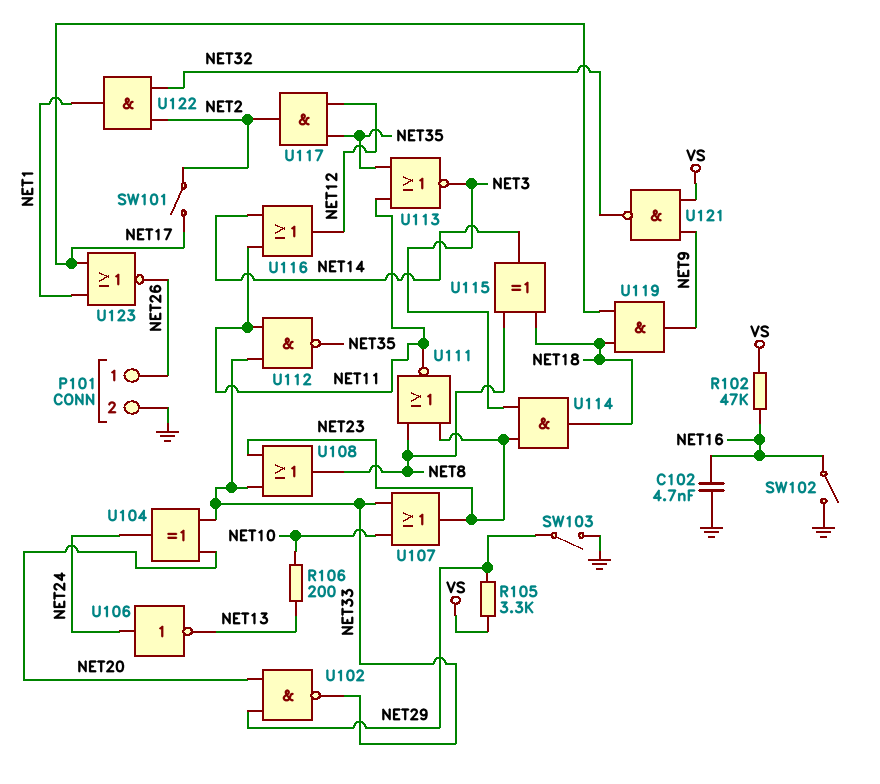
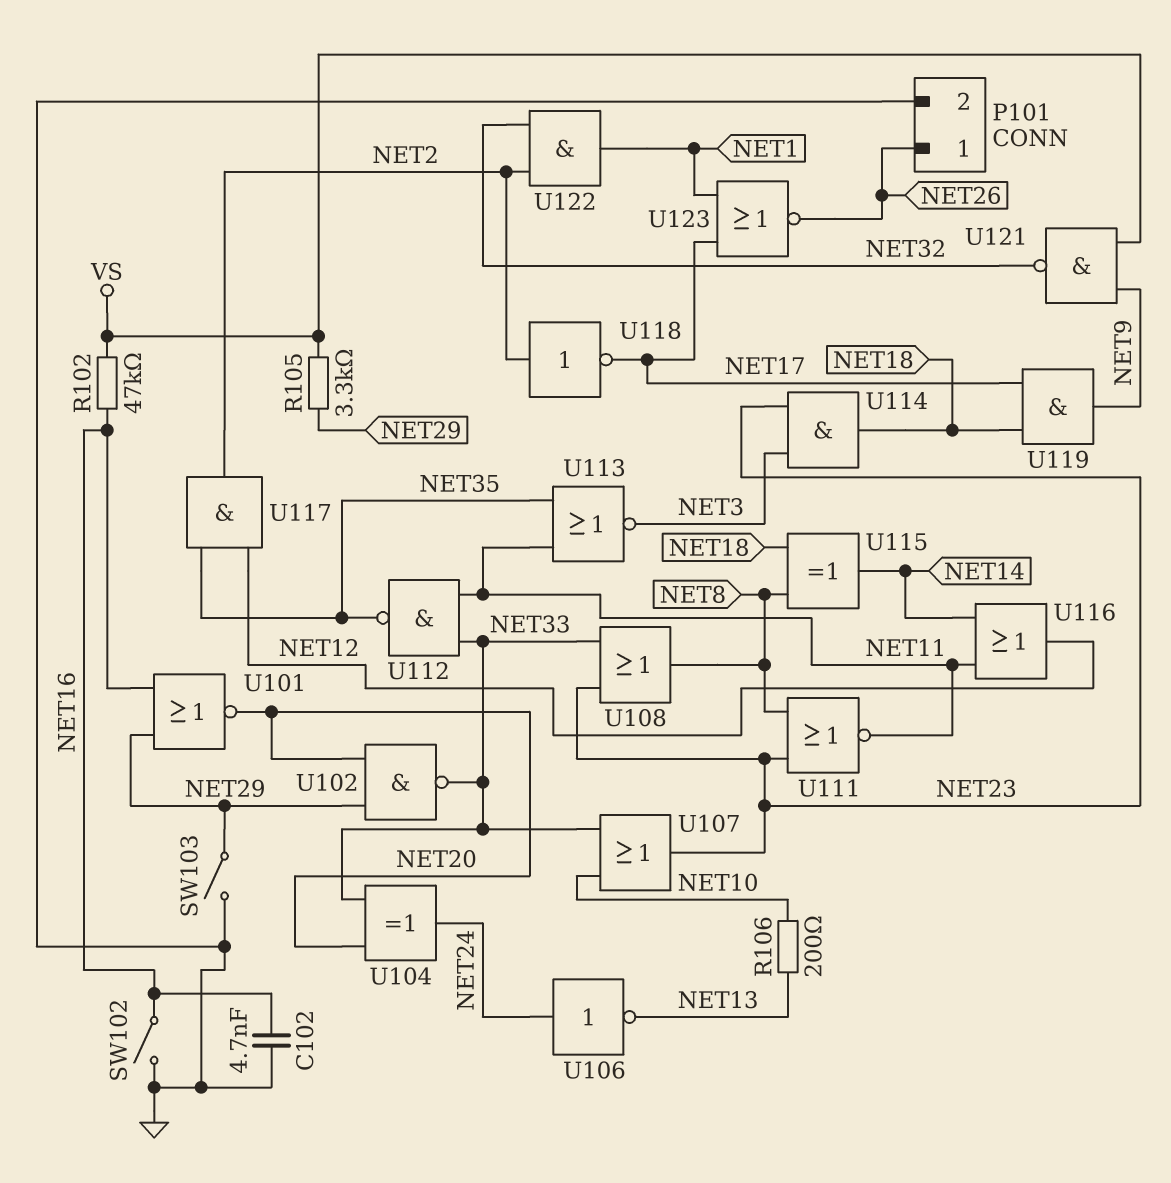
SW101: switch (NET2, NET17) -> none
U101: none -> NOR (in NET16, in NET29, out NET20)
U118: none -> NOT (in NET2, out NET17)

